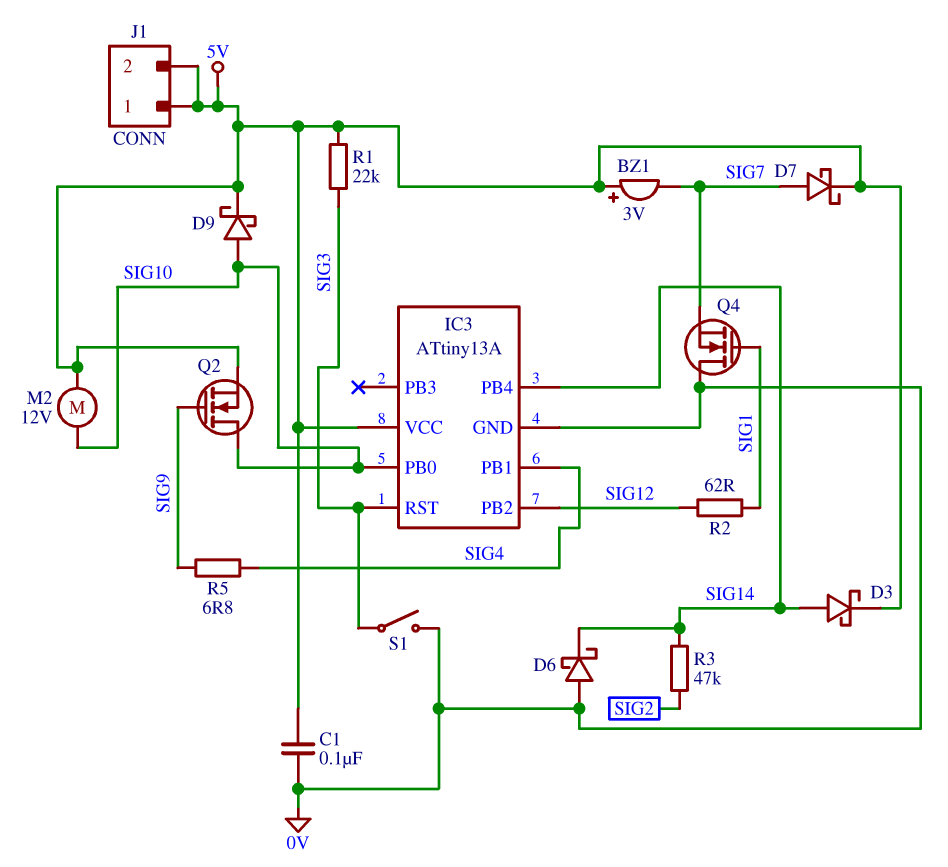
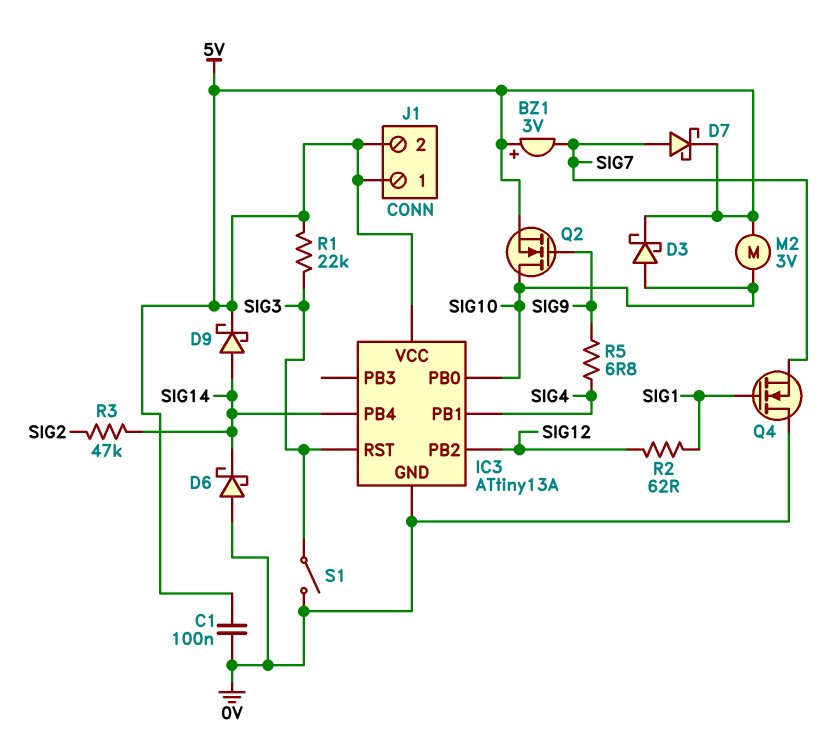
D3: schottky (A SIG14, K 5V) -> schottky (A SIG10, K 5V)
D9: schottky (A SIG10, K 5V) -> schottky (A SIG14, K 5V)
M2: motor 12V (5V, SIG10) -> motor 3V (5V, SIG10)

